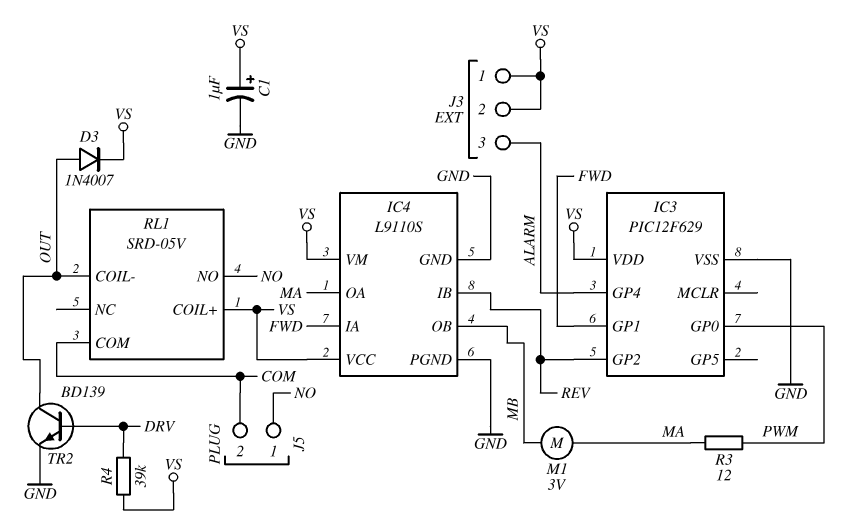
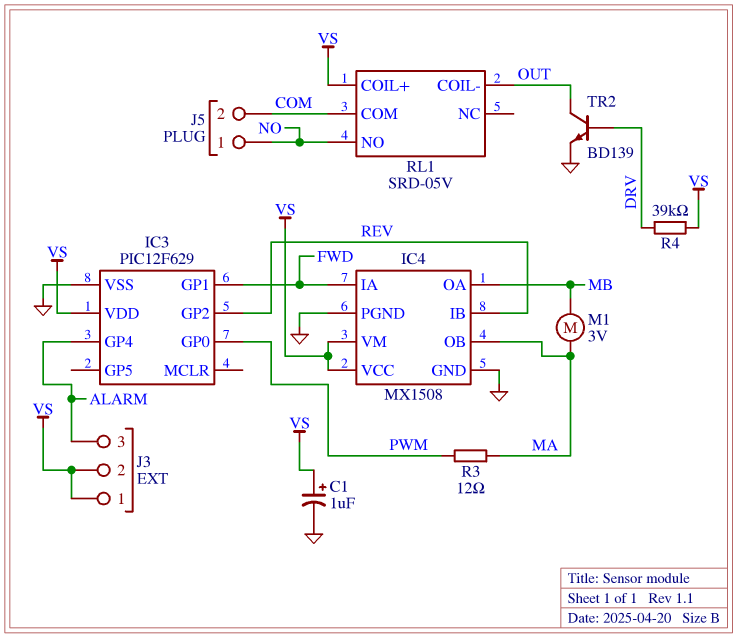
D3: diode 1N4007 (A OUT, K VS) -> none
IC4: L9110S -> MX1508
IC4 pin OA: MA -> MB
IC4 pin OB: MB -> MA

